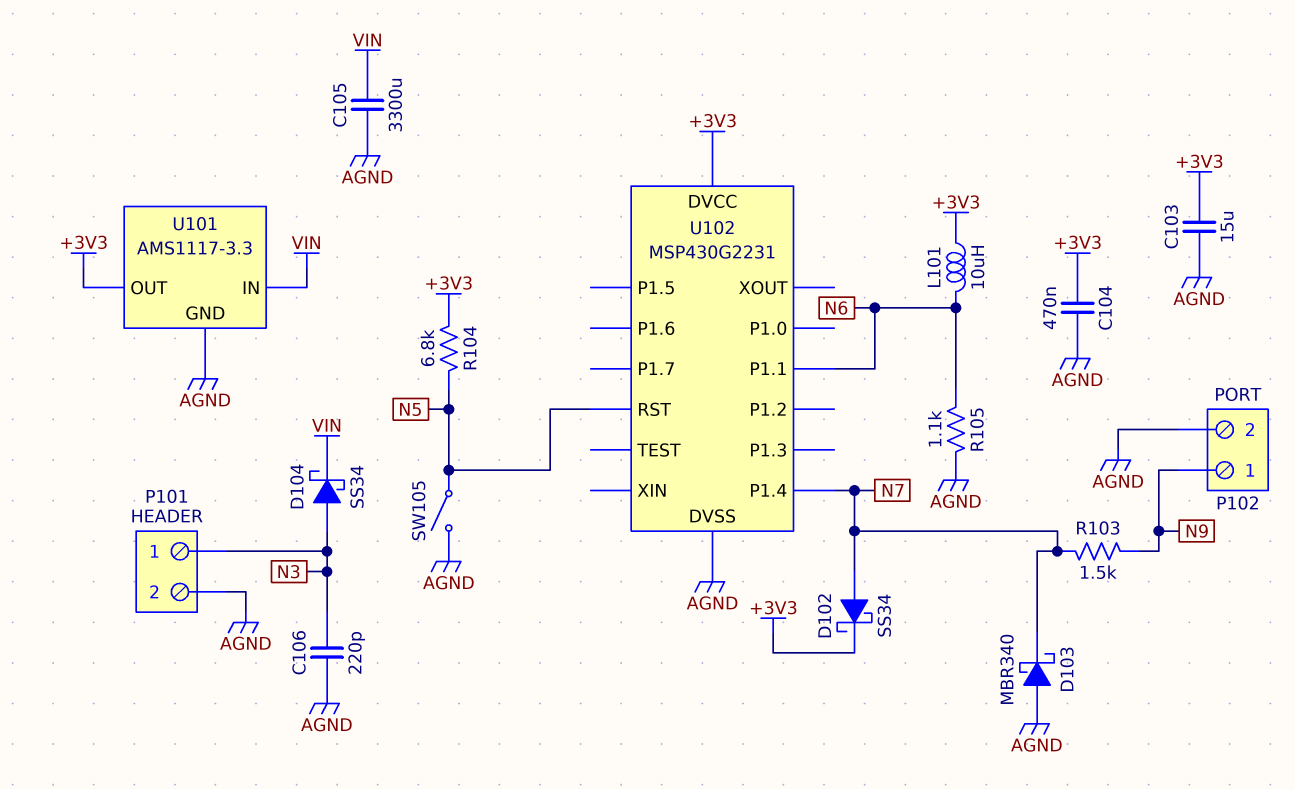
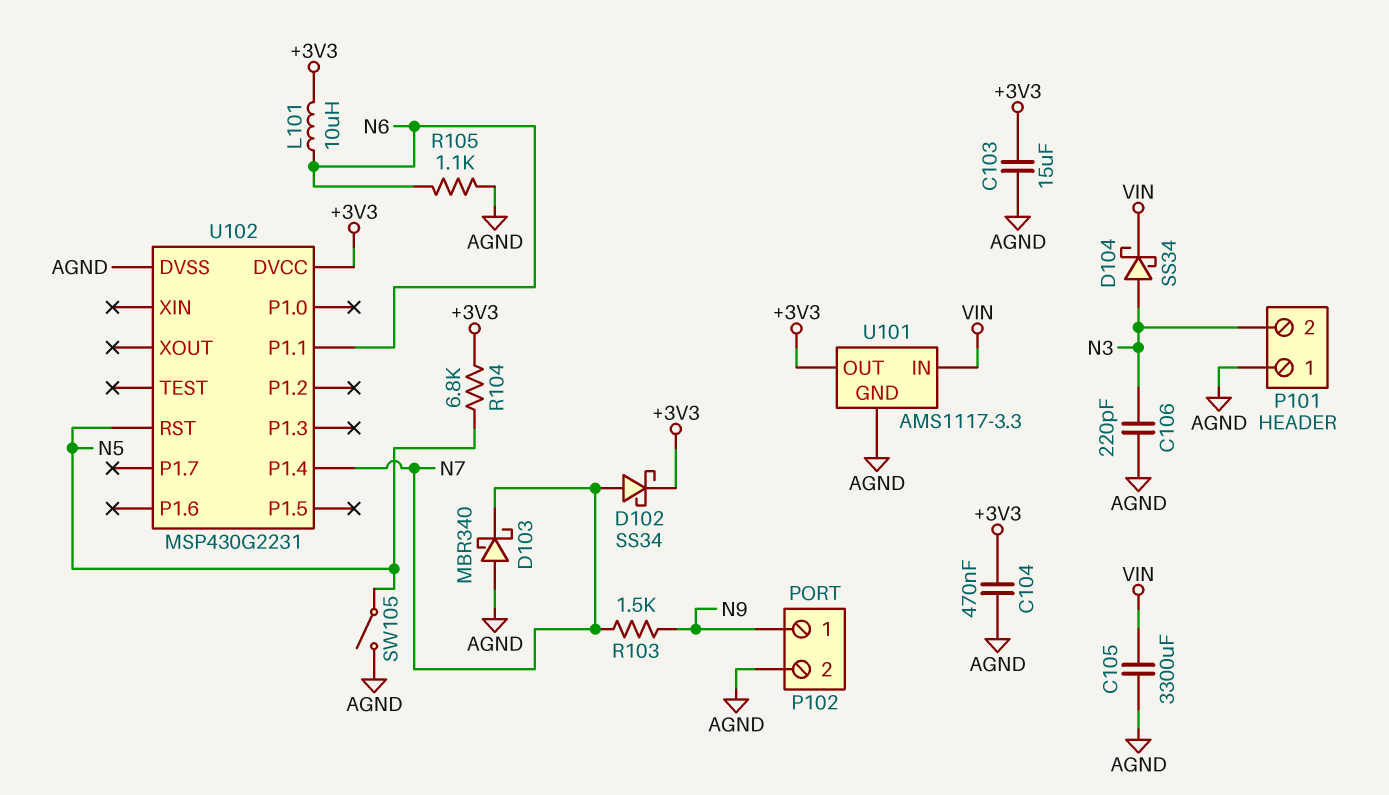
P101 pin 1: N3 -> AGND
P101 pin 2: AGND -> N3

